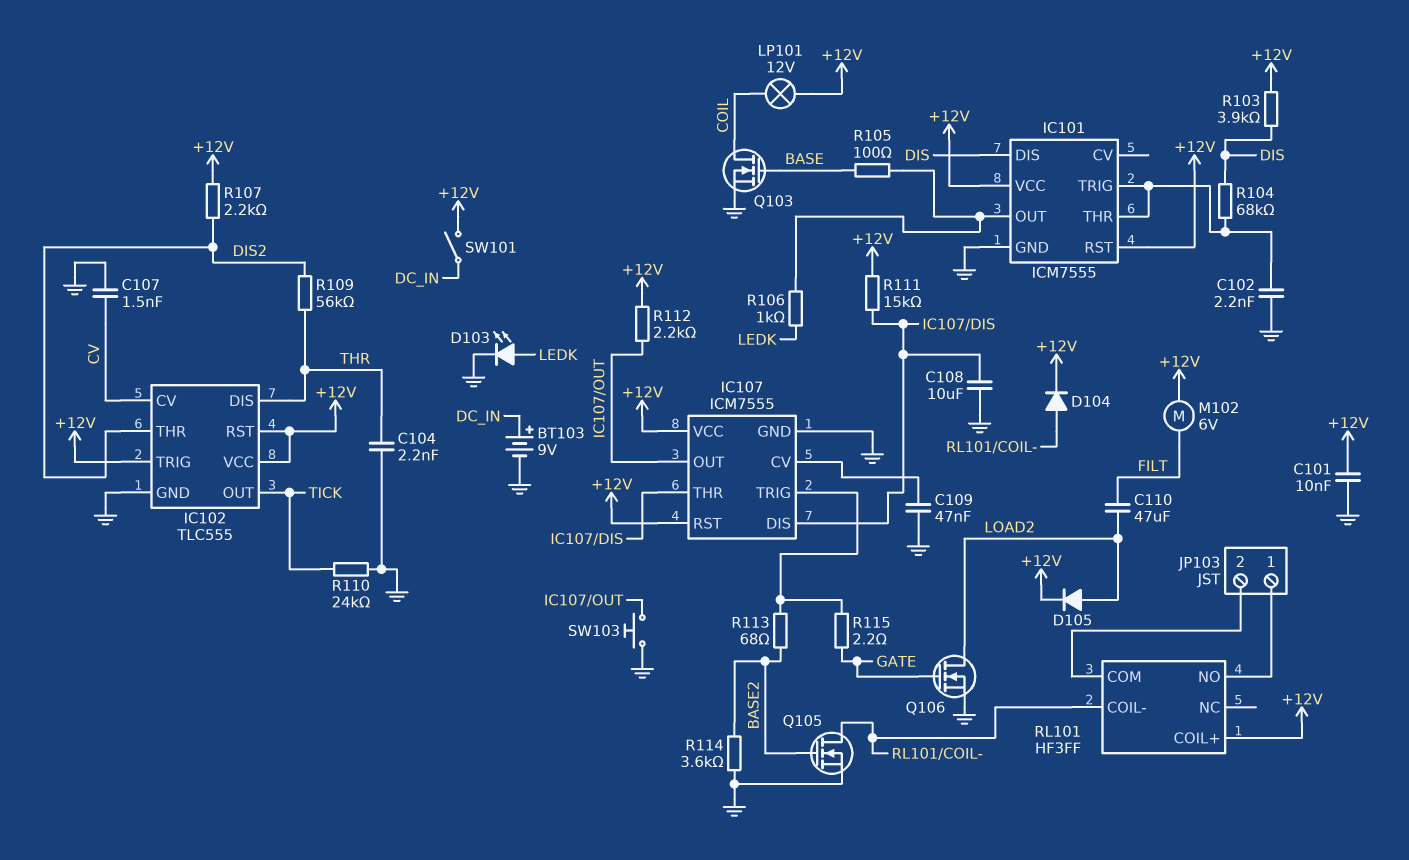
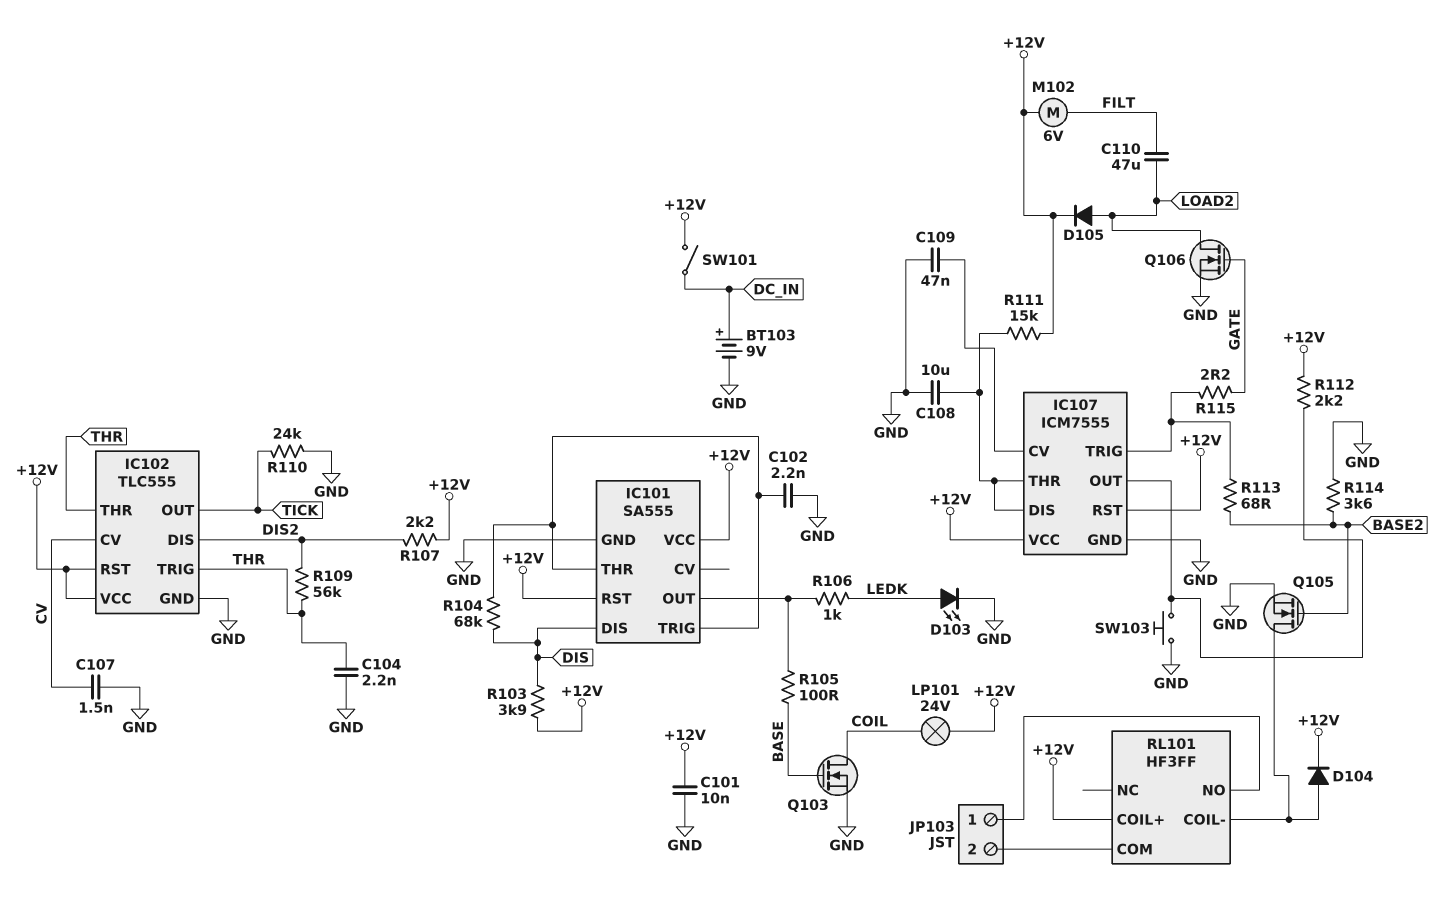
IC101: ICM7555 -> SA555
IC102 pin DIS: THR -> DIS2
IC102 pin THR: DIS2 -> THR
IC102 pin TRIG: +12V -> THR
LP101: lamp 12V (+12V, COIL) -> lamp 24V (+12V, COIL)

